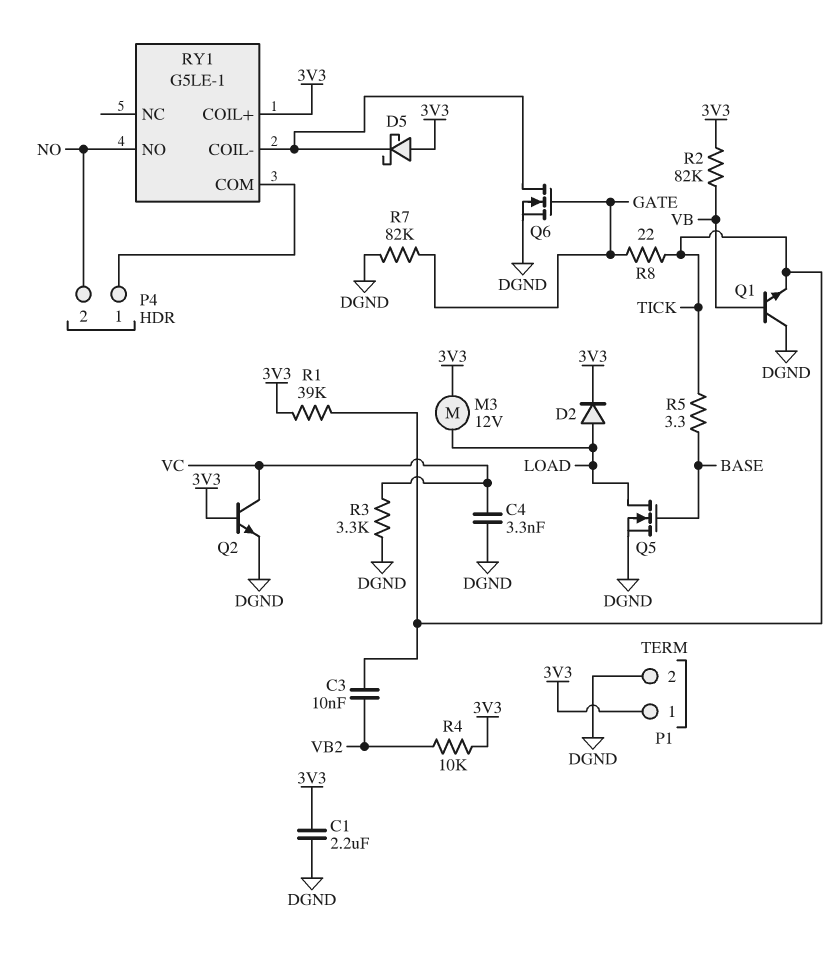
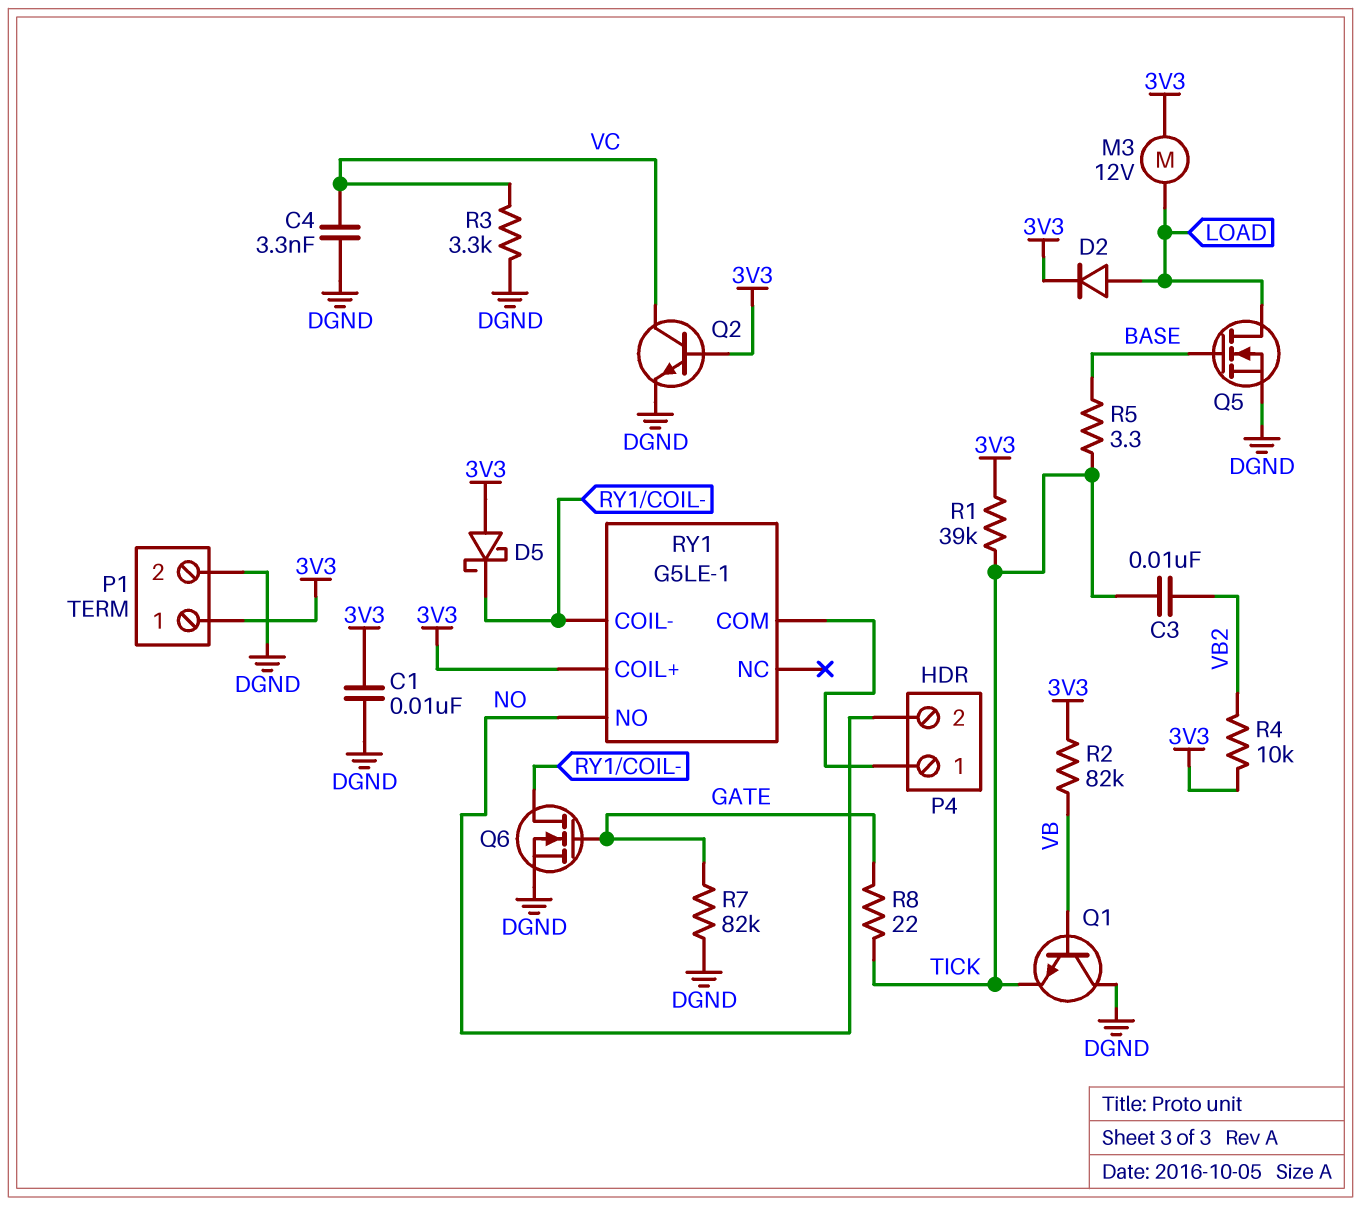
C1: 2.2uF (3V3, DGND) -> 10nF (3V3, DGND)

